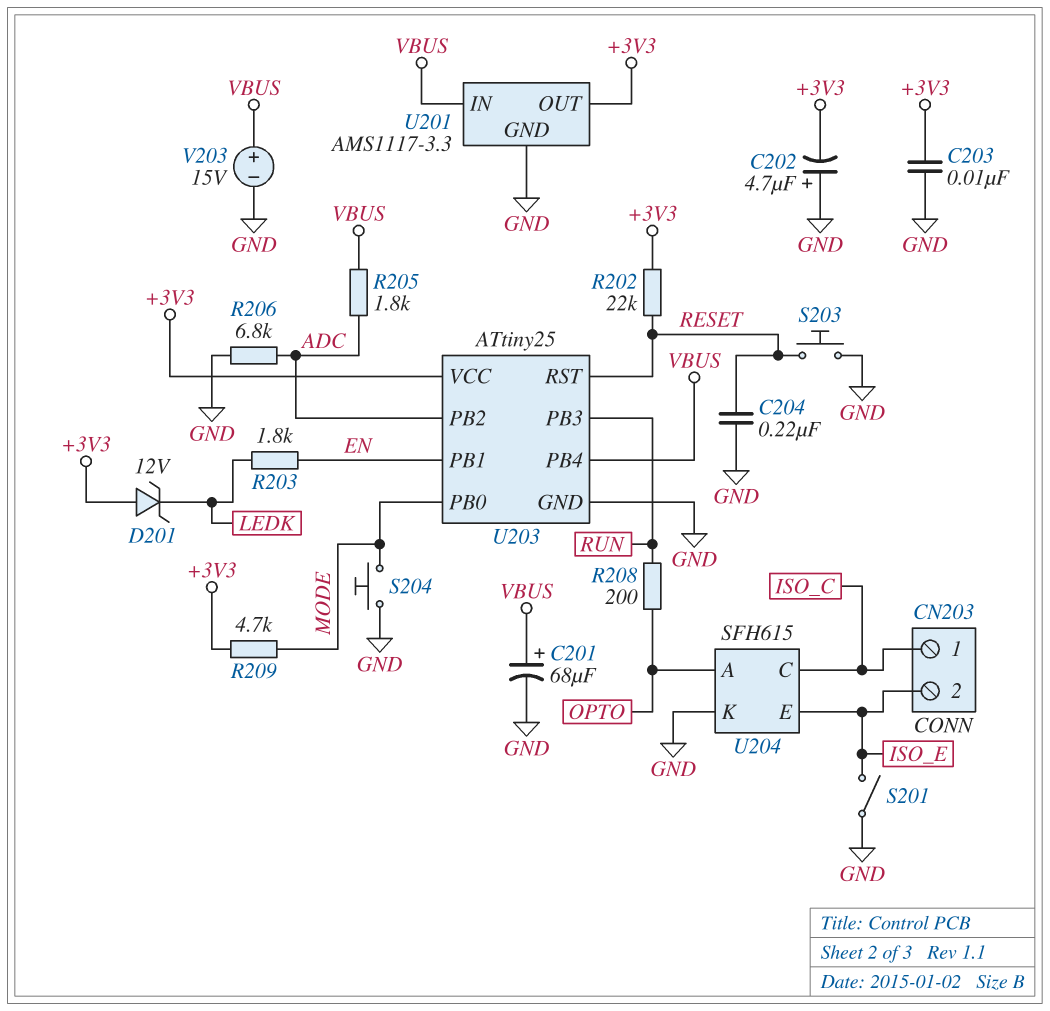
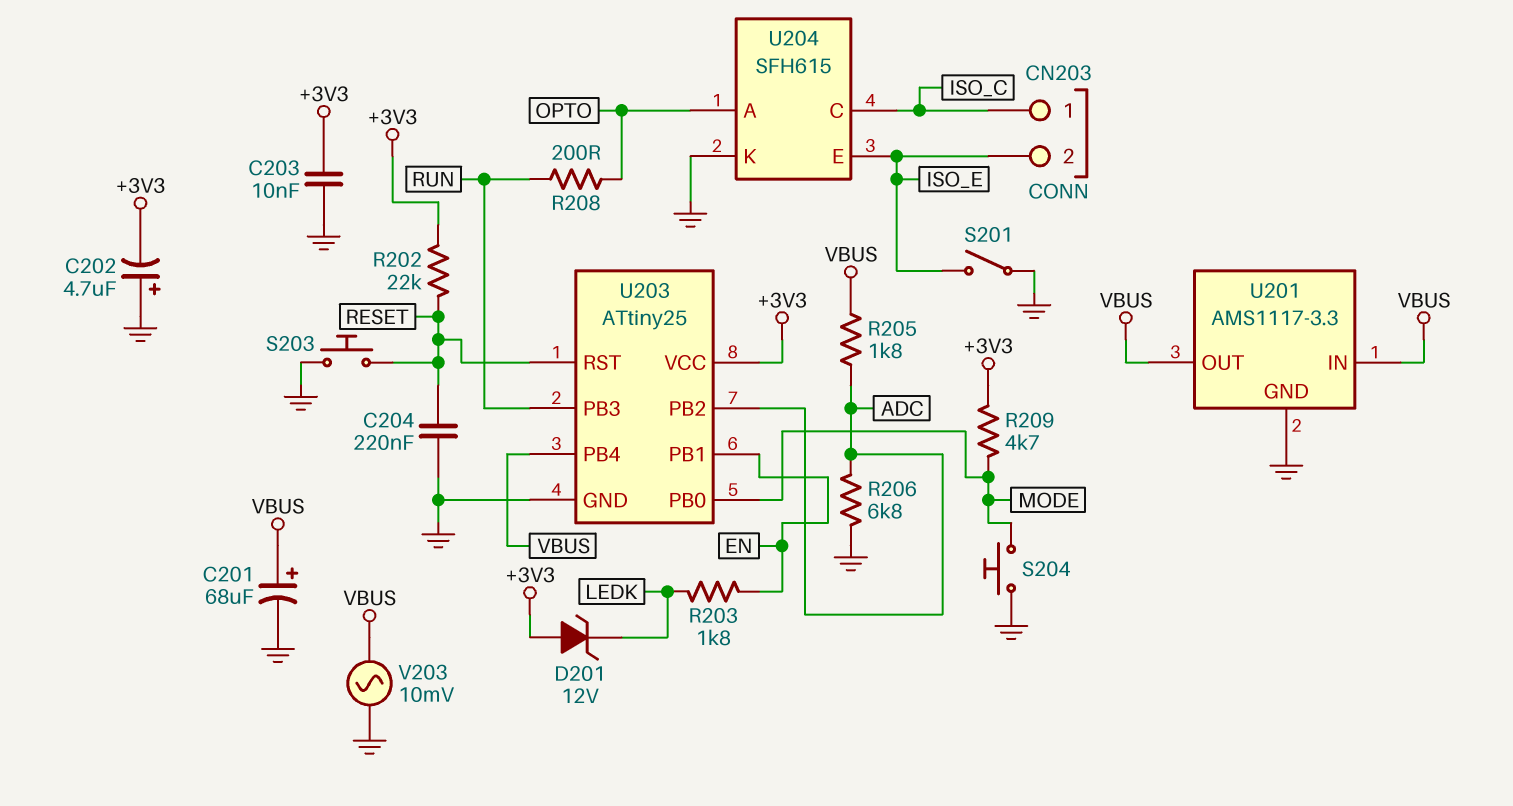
U201 pin OUT: +3V3 -> VBUS
V203: 15V (plus VBUS, minus GND) -> AC 10mV (GND, VBUS)

